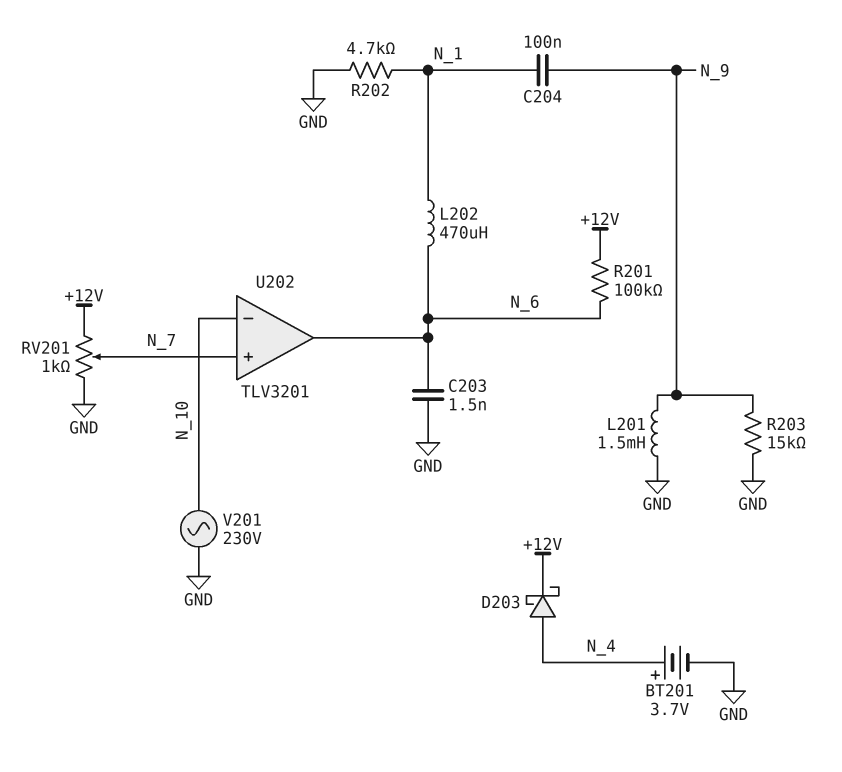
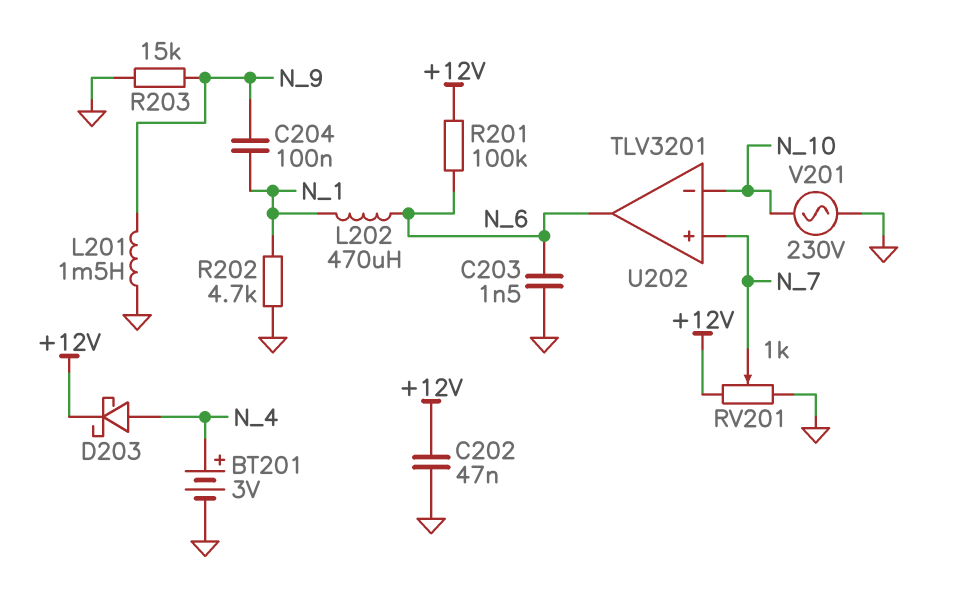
BT201: 3.7V (plus N_4, minus GND) -> 3V (plus N_4, minus GND)
C202: none -> 47nF (+12V, GND)

